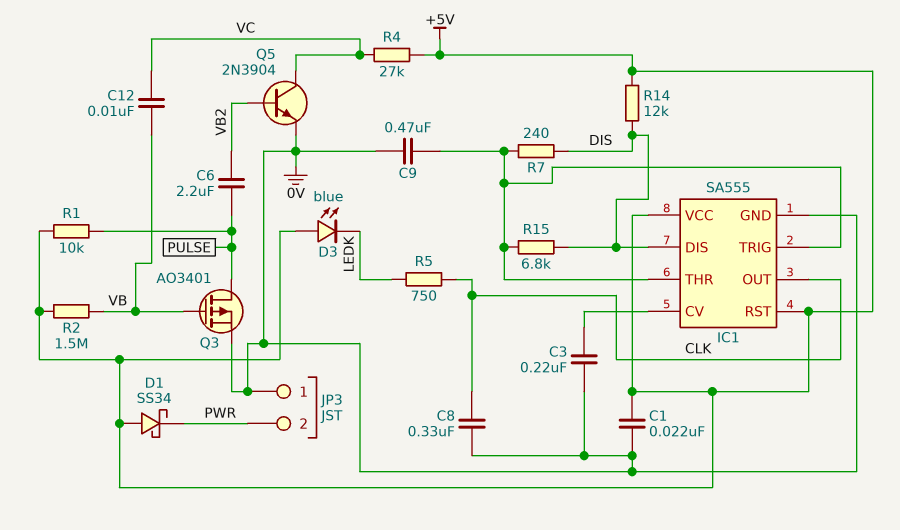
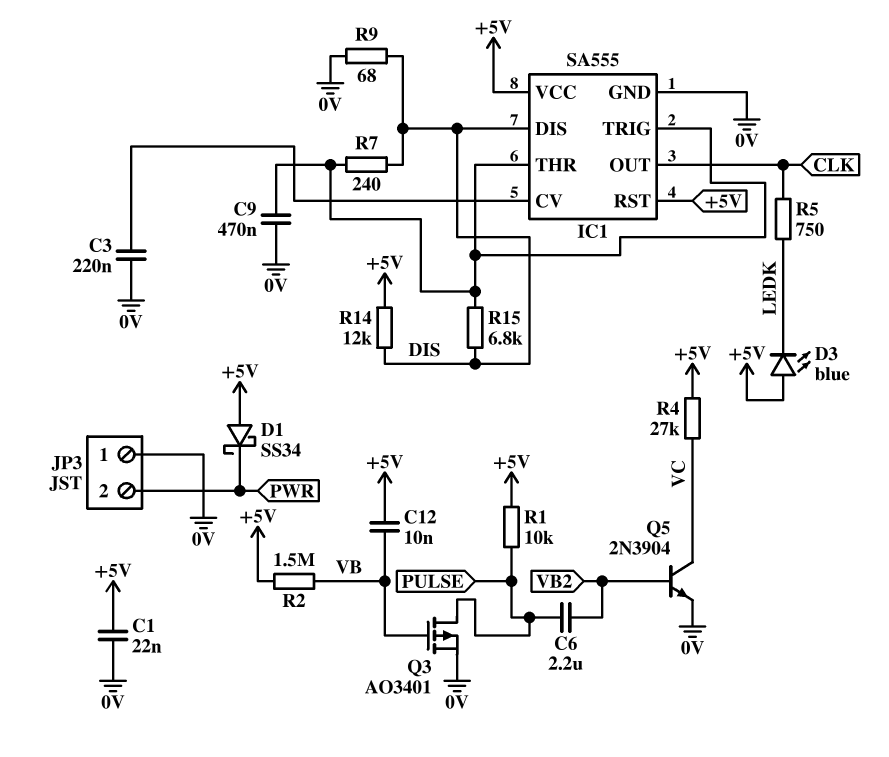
C8: 330nF (0V, CLK) -> none
C12: 10nF (VB, VC) -> 10nF (+5V, VB)
R9: none -> 68 (0V, DIS)

